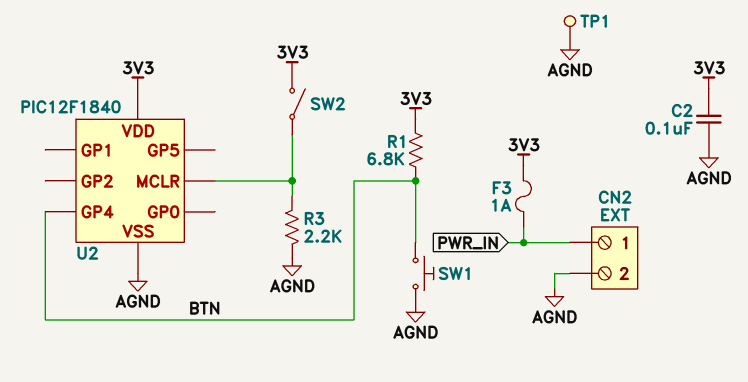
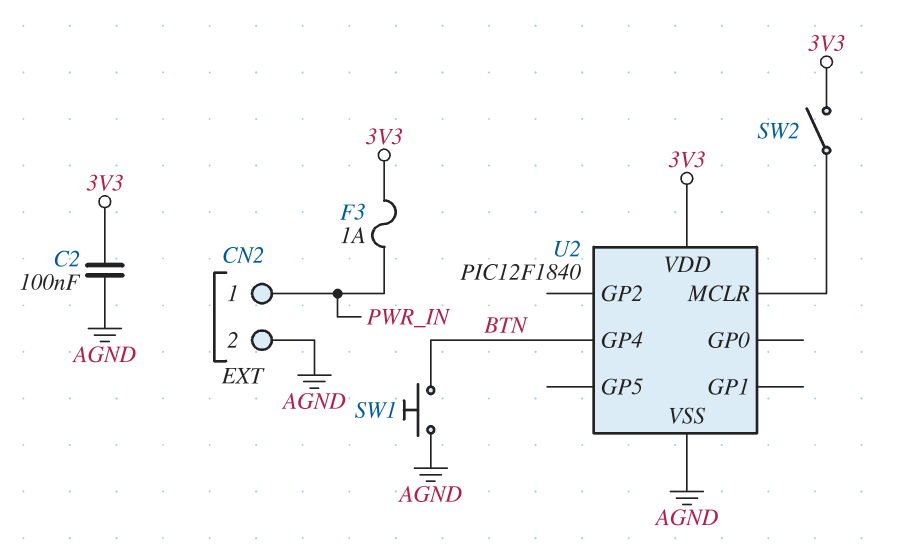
R1: 6.8k (3V3, BTN) -> none
R3: 2.2k (AGND, U2/MCLR) -> none
TP1: test point (AGND) -> none

